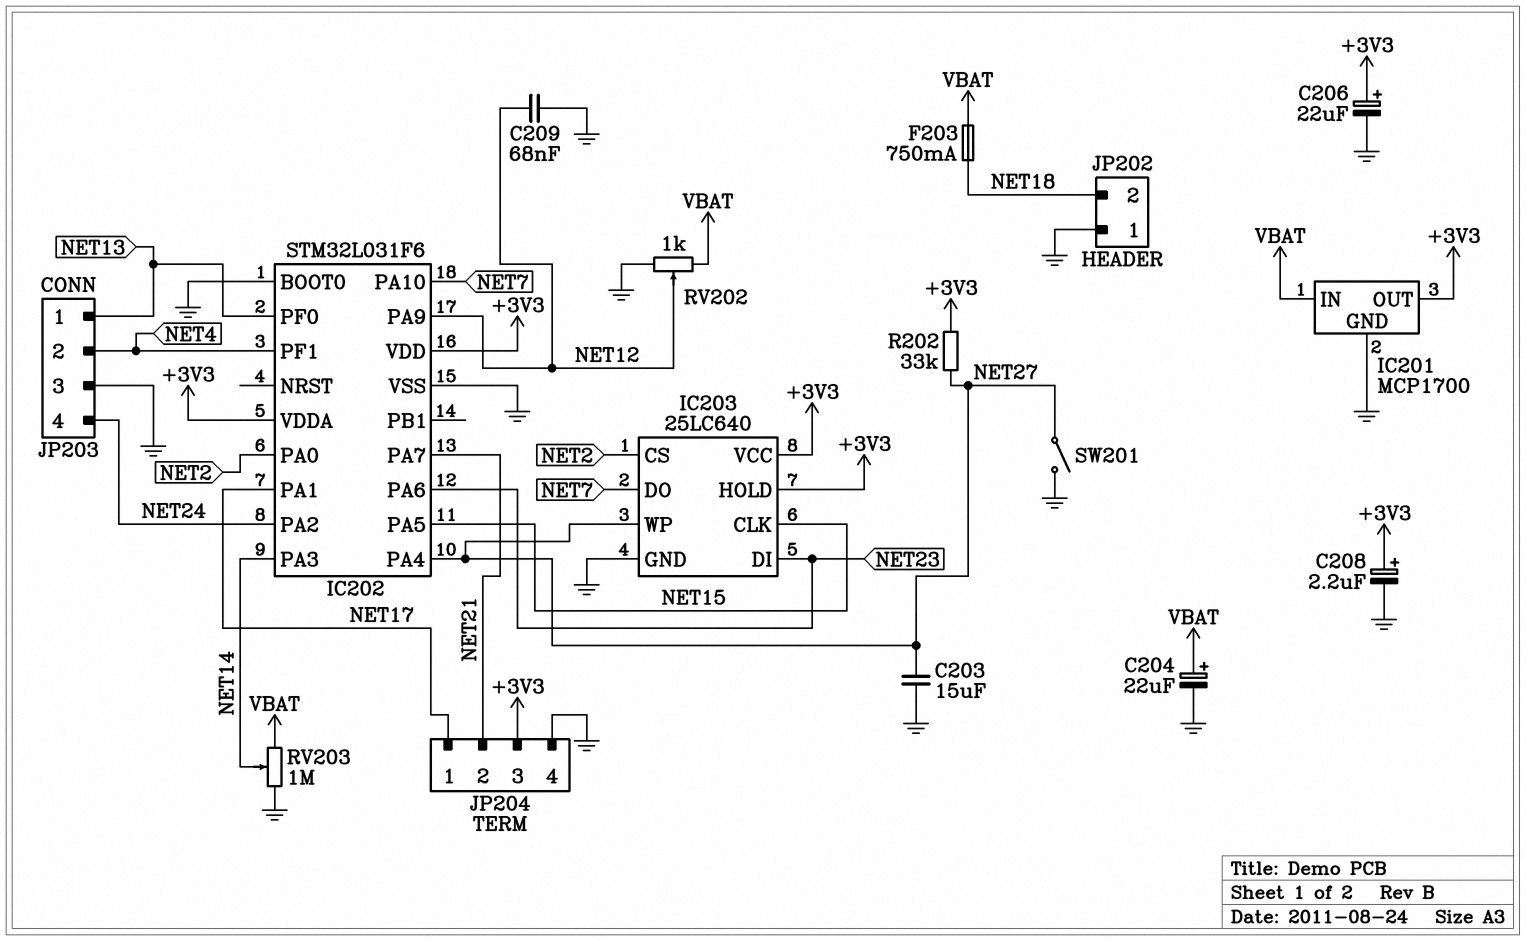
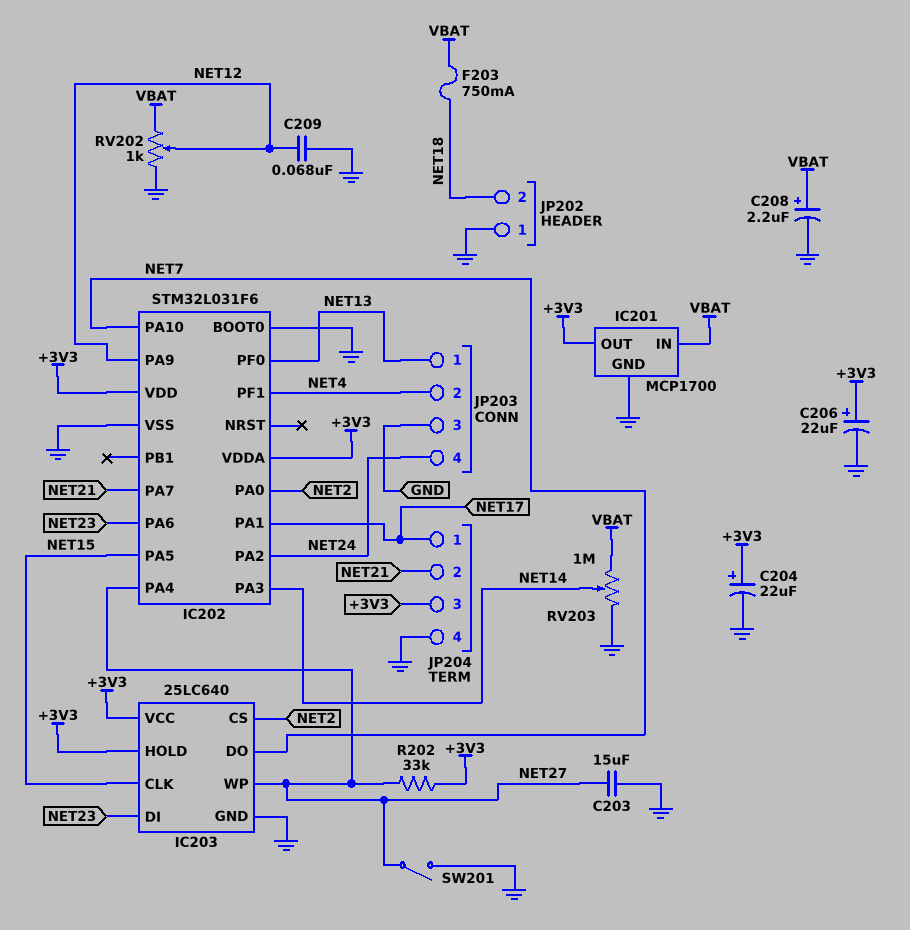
C204: 22uF (plus VBAT, minus GND) -> 22uF (plus +3V3, minus GND)
C208: 2.2uF (plus +3V3, minus GND) -> 2.2uF (plus VBAT, minus GND)

